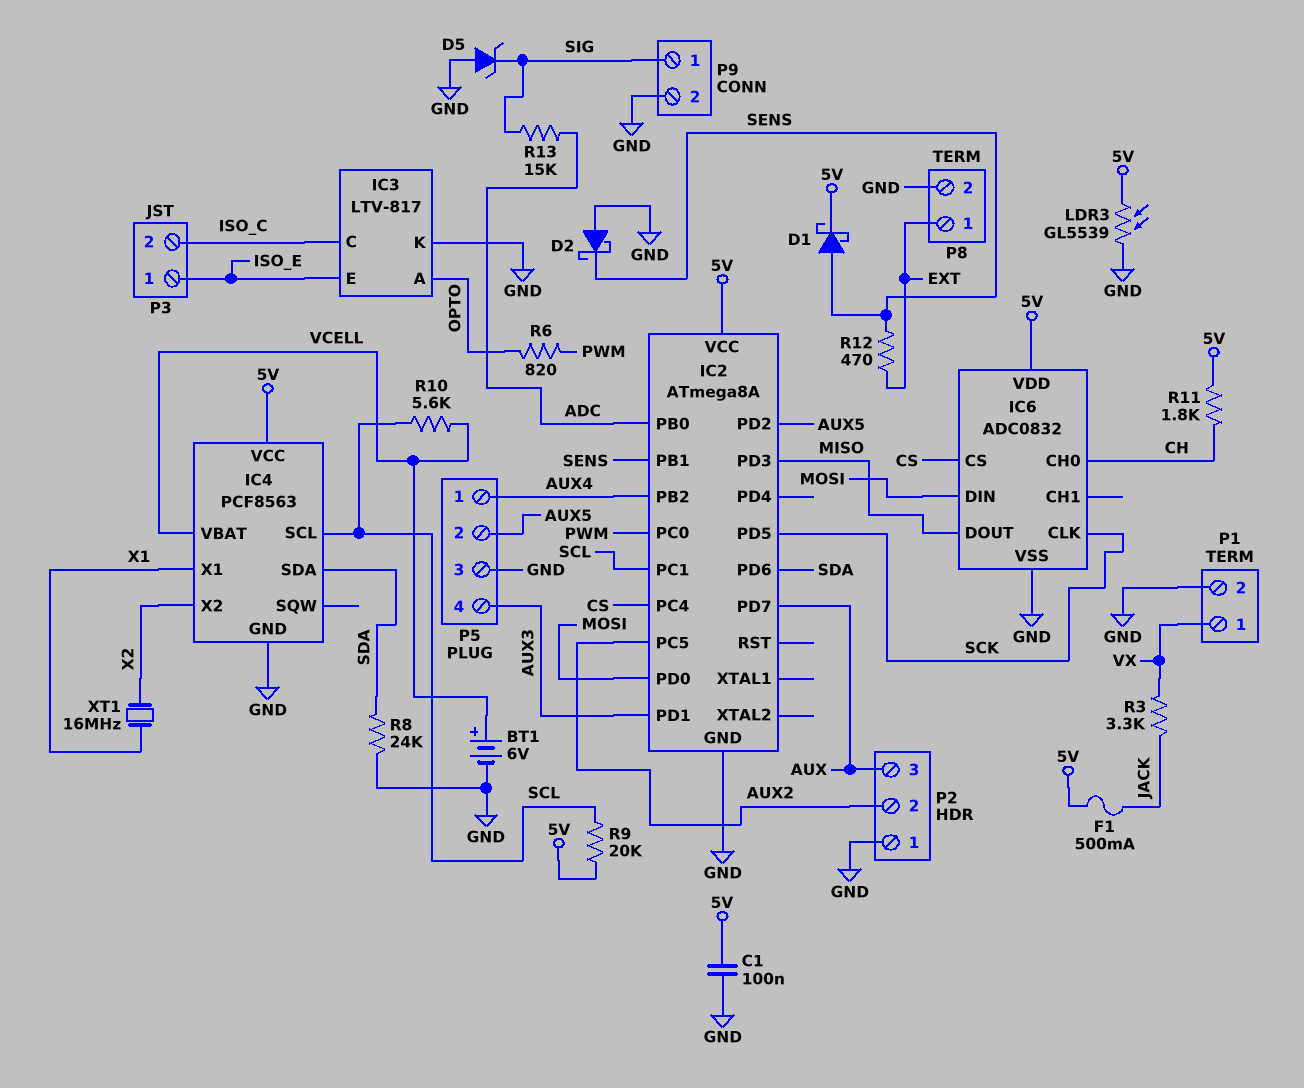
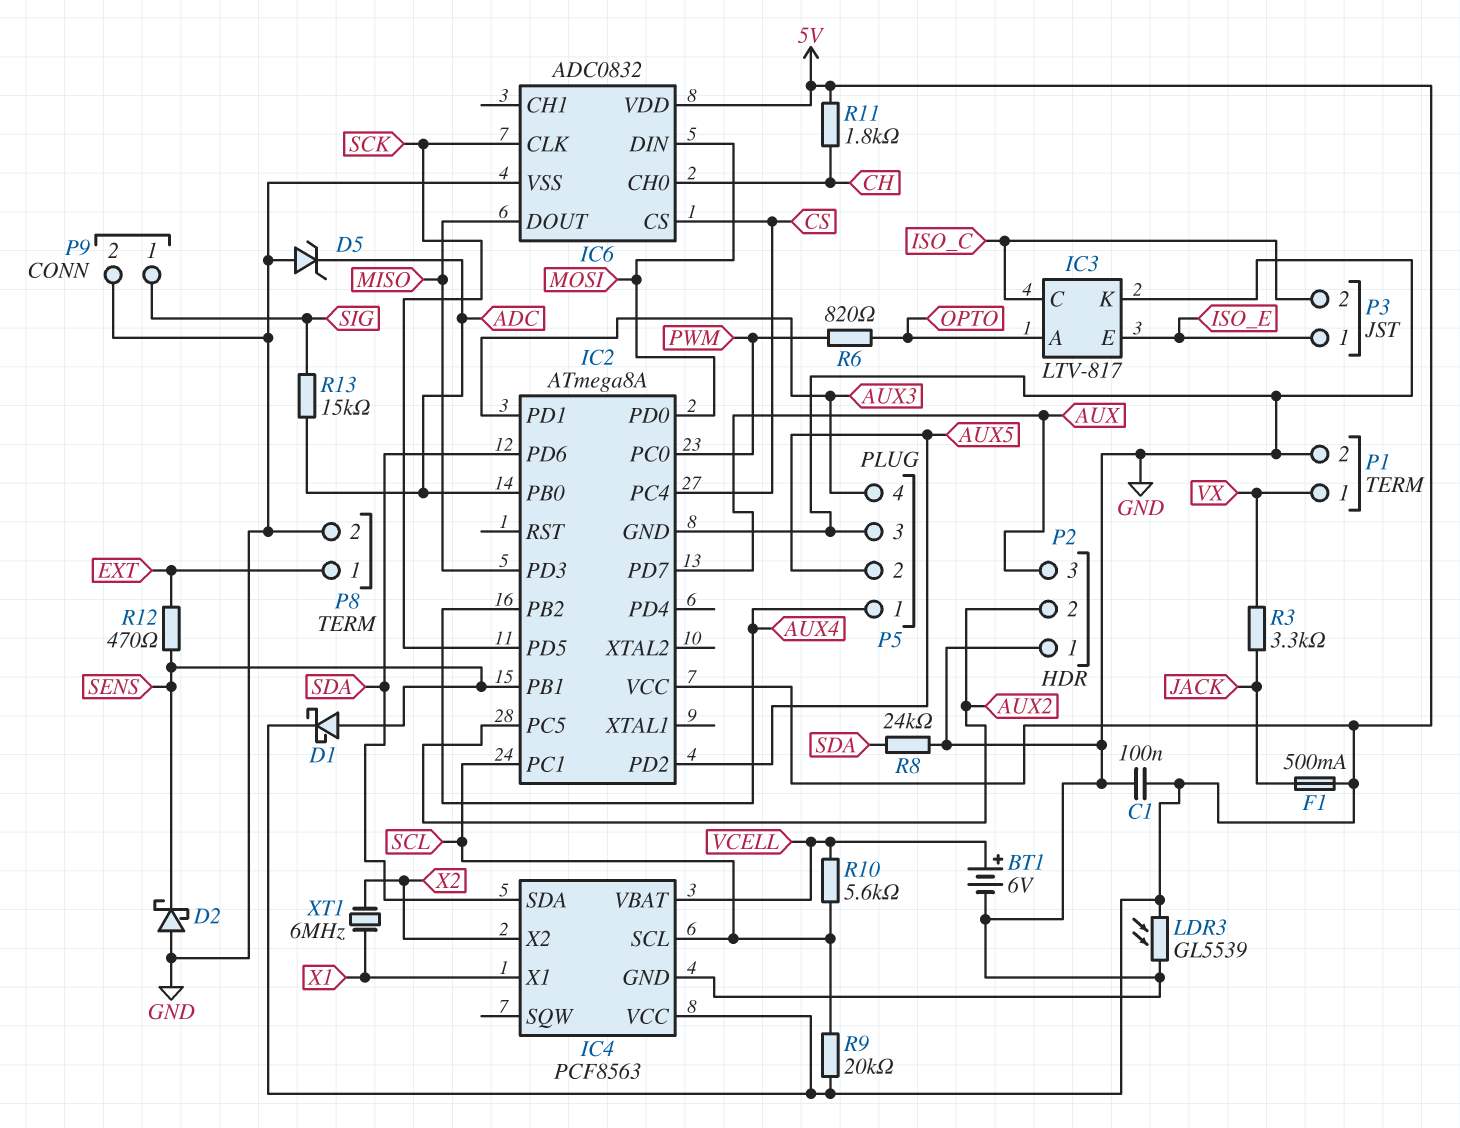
D5: zener (A GND, K SIG) -> zener (A GND, K ADC)
XT1: 16MHz (X1, X2) -> 6MHz (X1, X2)

